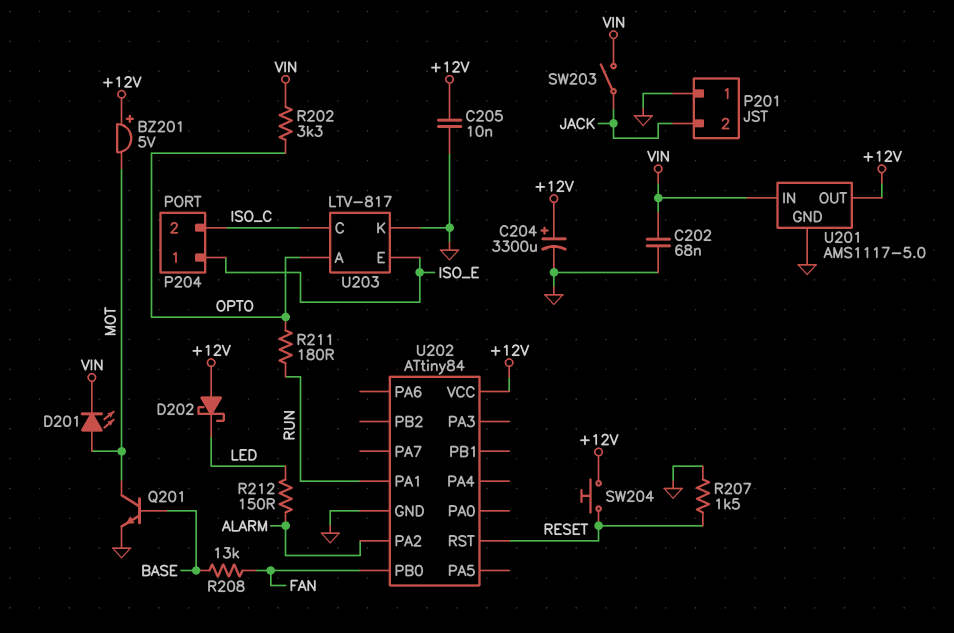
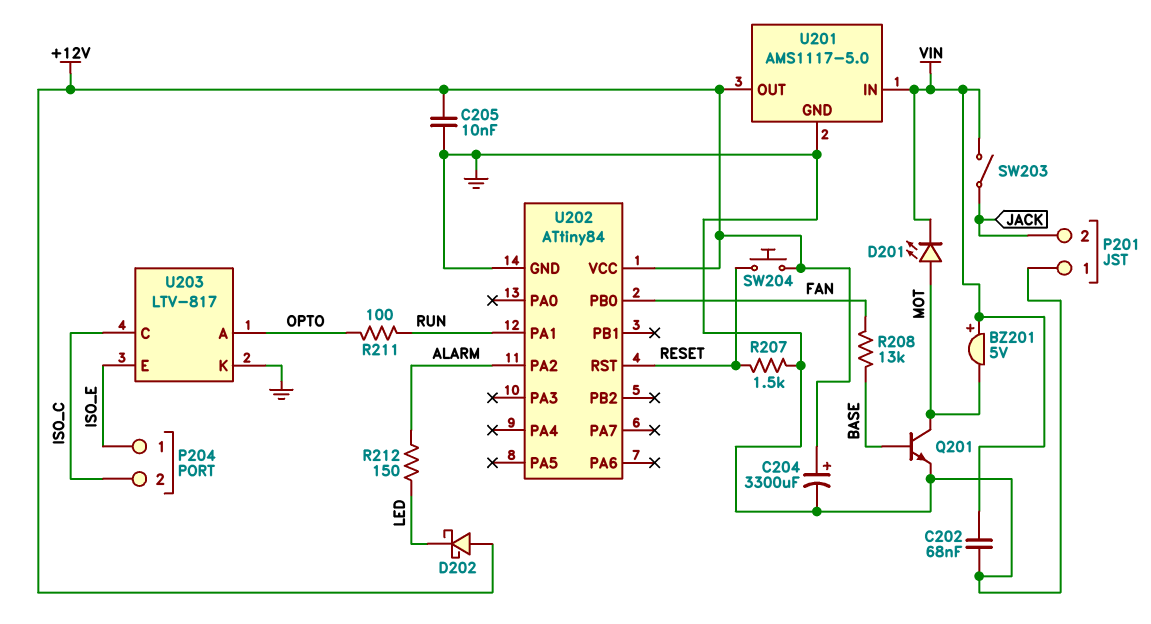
BZ201: buzzer 5V (plus +12V, minus MOT) -> buzzer 5V (plus VIN, minus MOT)
R202: 3.3k (OPTO, VIN) -> none
R211: 180 (OPTO, RUN) -> 100 (OPTO, RUN)

